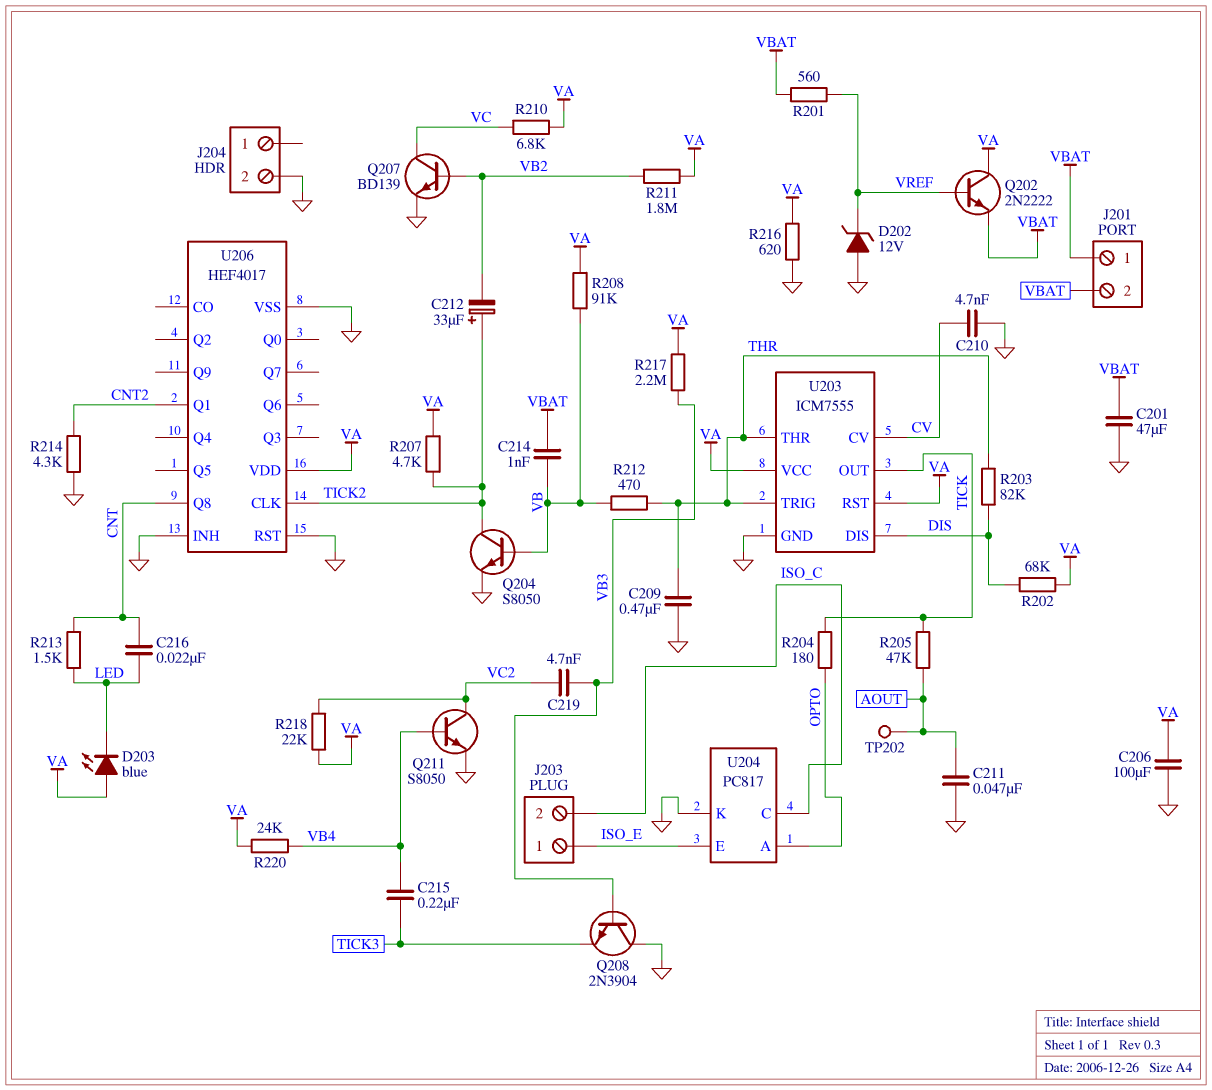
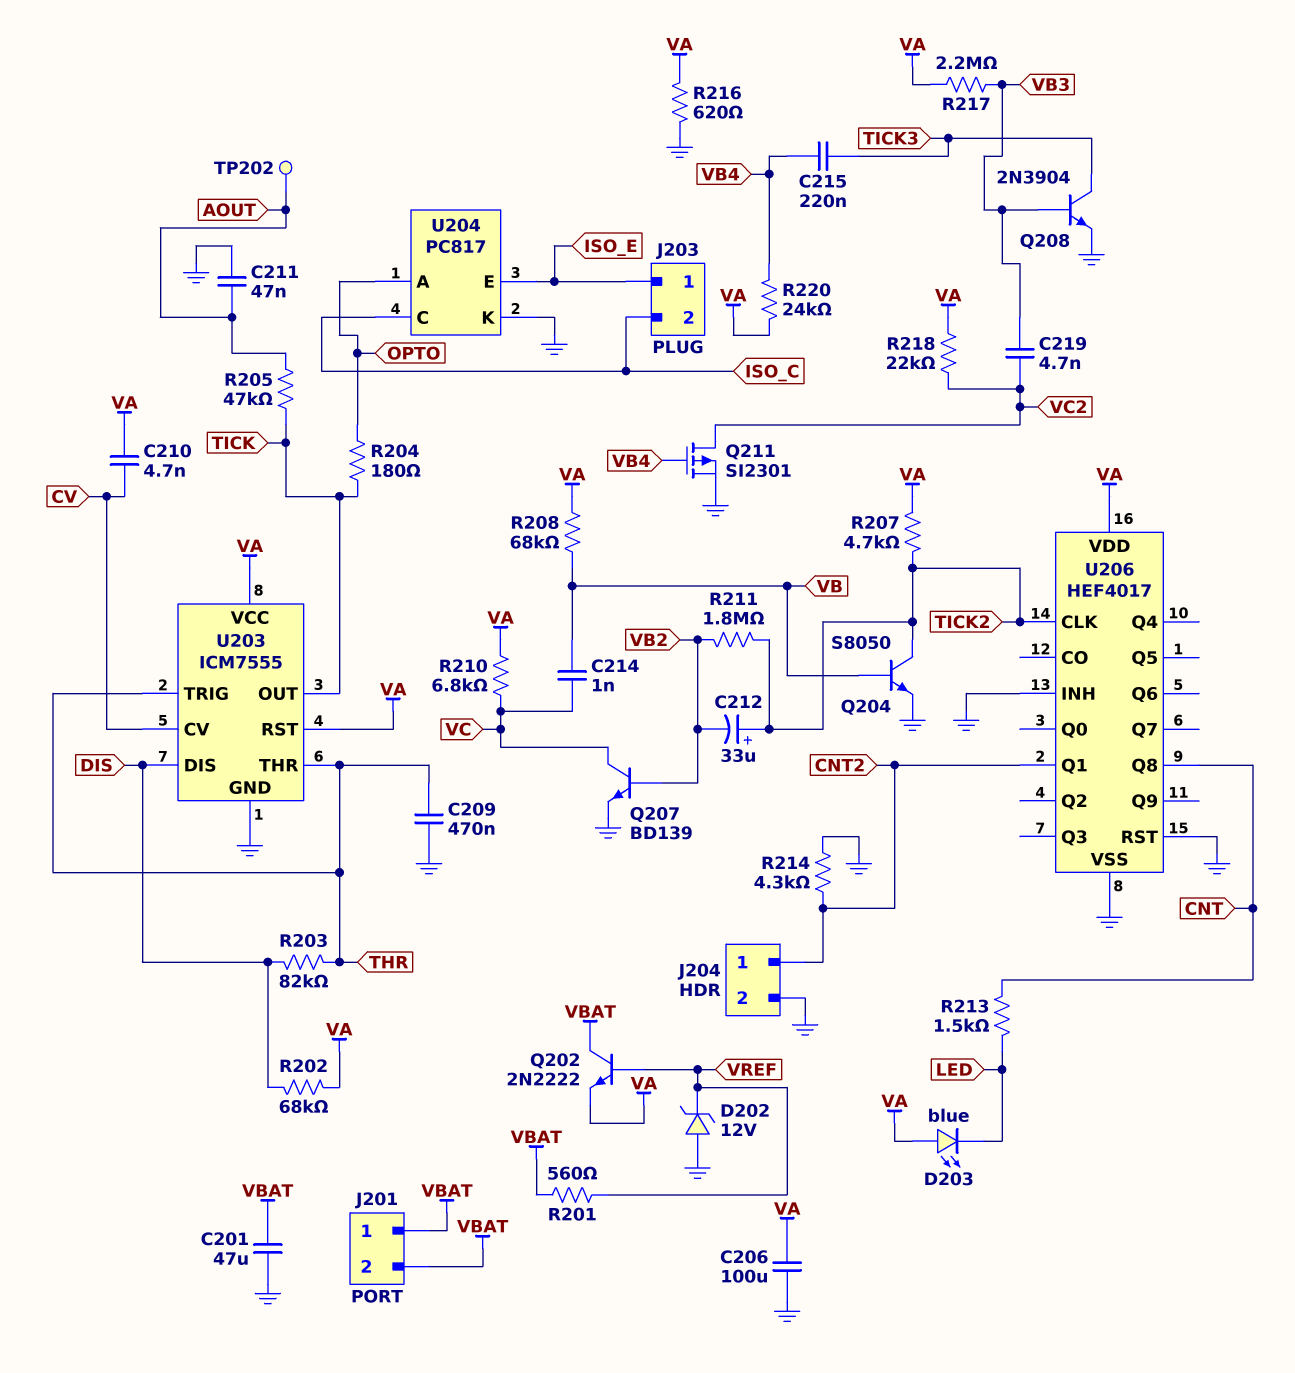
C210: 4.7nF (CV, GND) -> 4.7nF (CV, VA)
C214: 1nF (VB, VBAT) -> 1nF (VB, VC)
C216: 22nF (CNT, LED) -> none
J204 pin 1: none -> CNT2
Q202: NPN 2N2222 (B VREF, C VA, E VBAT) -> NPN 2N2222 (B VREF, C VBAT, E VA)
Q208: NPN 2N3904 (B VB3, C GND, E TICK3) -> NPN 2N3904 (B VB3, C TICK3, E GND)
Q211: NPN S8050 (B VB4, C VC2, E GND) -> PMOS SI2301 (G VB4, D VC2, S GND)
R208: 91k (VA, VB) -> 68k (VA, VB)
R211: 1.8M (VA, VB2) -> 1.8M (TICK2, VB2)
R212: 470 (THR, VB) -> none

